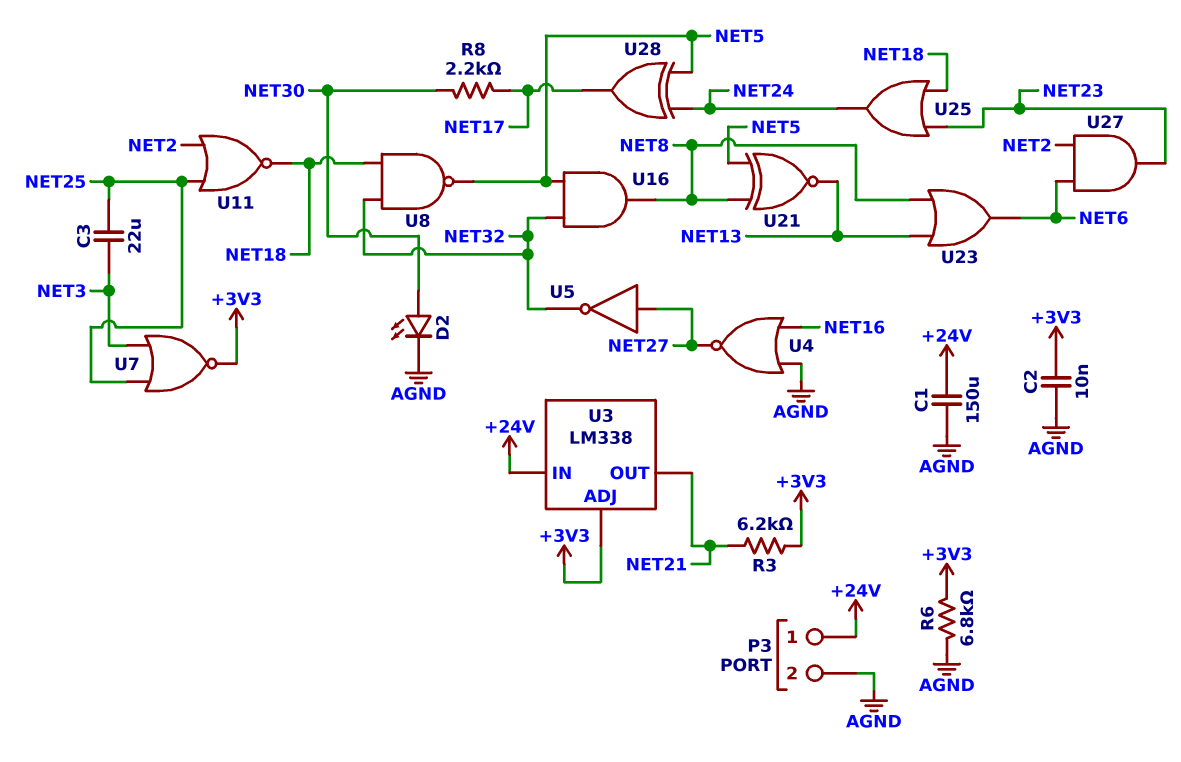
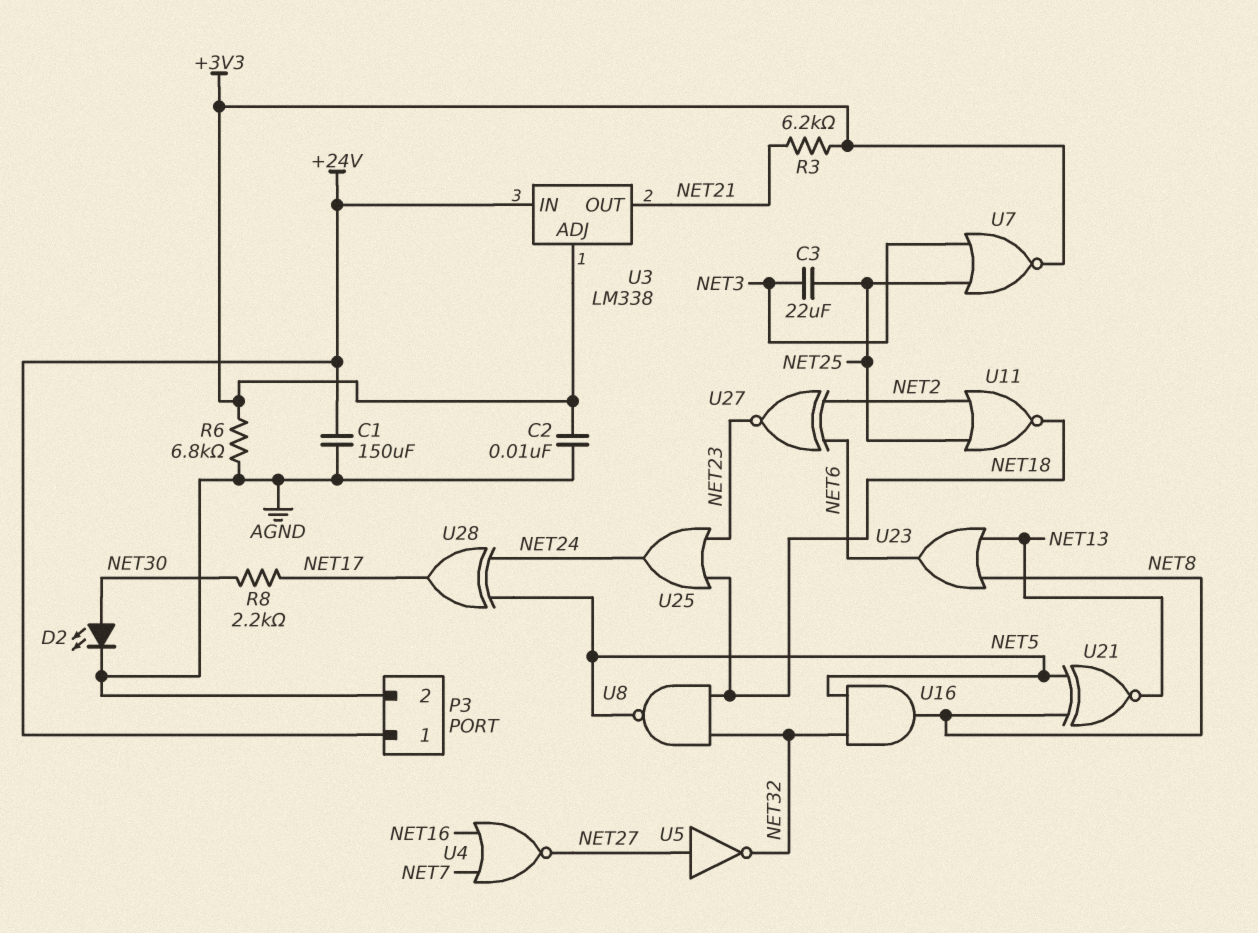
U4: NOR (in AGND, in NET16, out NET27) -> NOR (in NET7, in NET16, out NET27)
U27: AND (in NET2, in NET6, out NET23) -> XNOR (in NET2, in NET6, out NET23)

